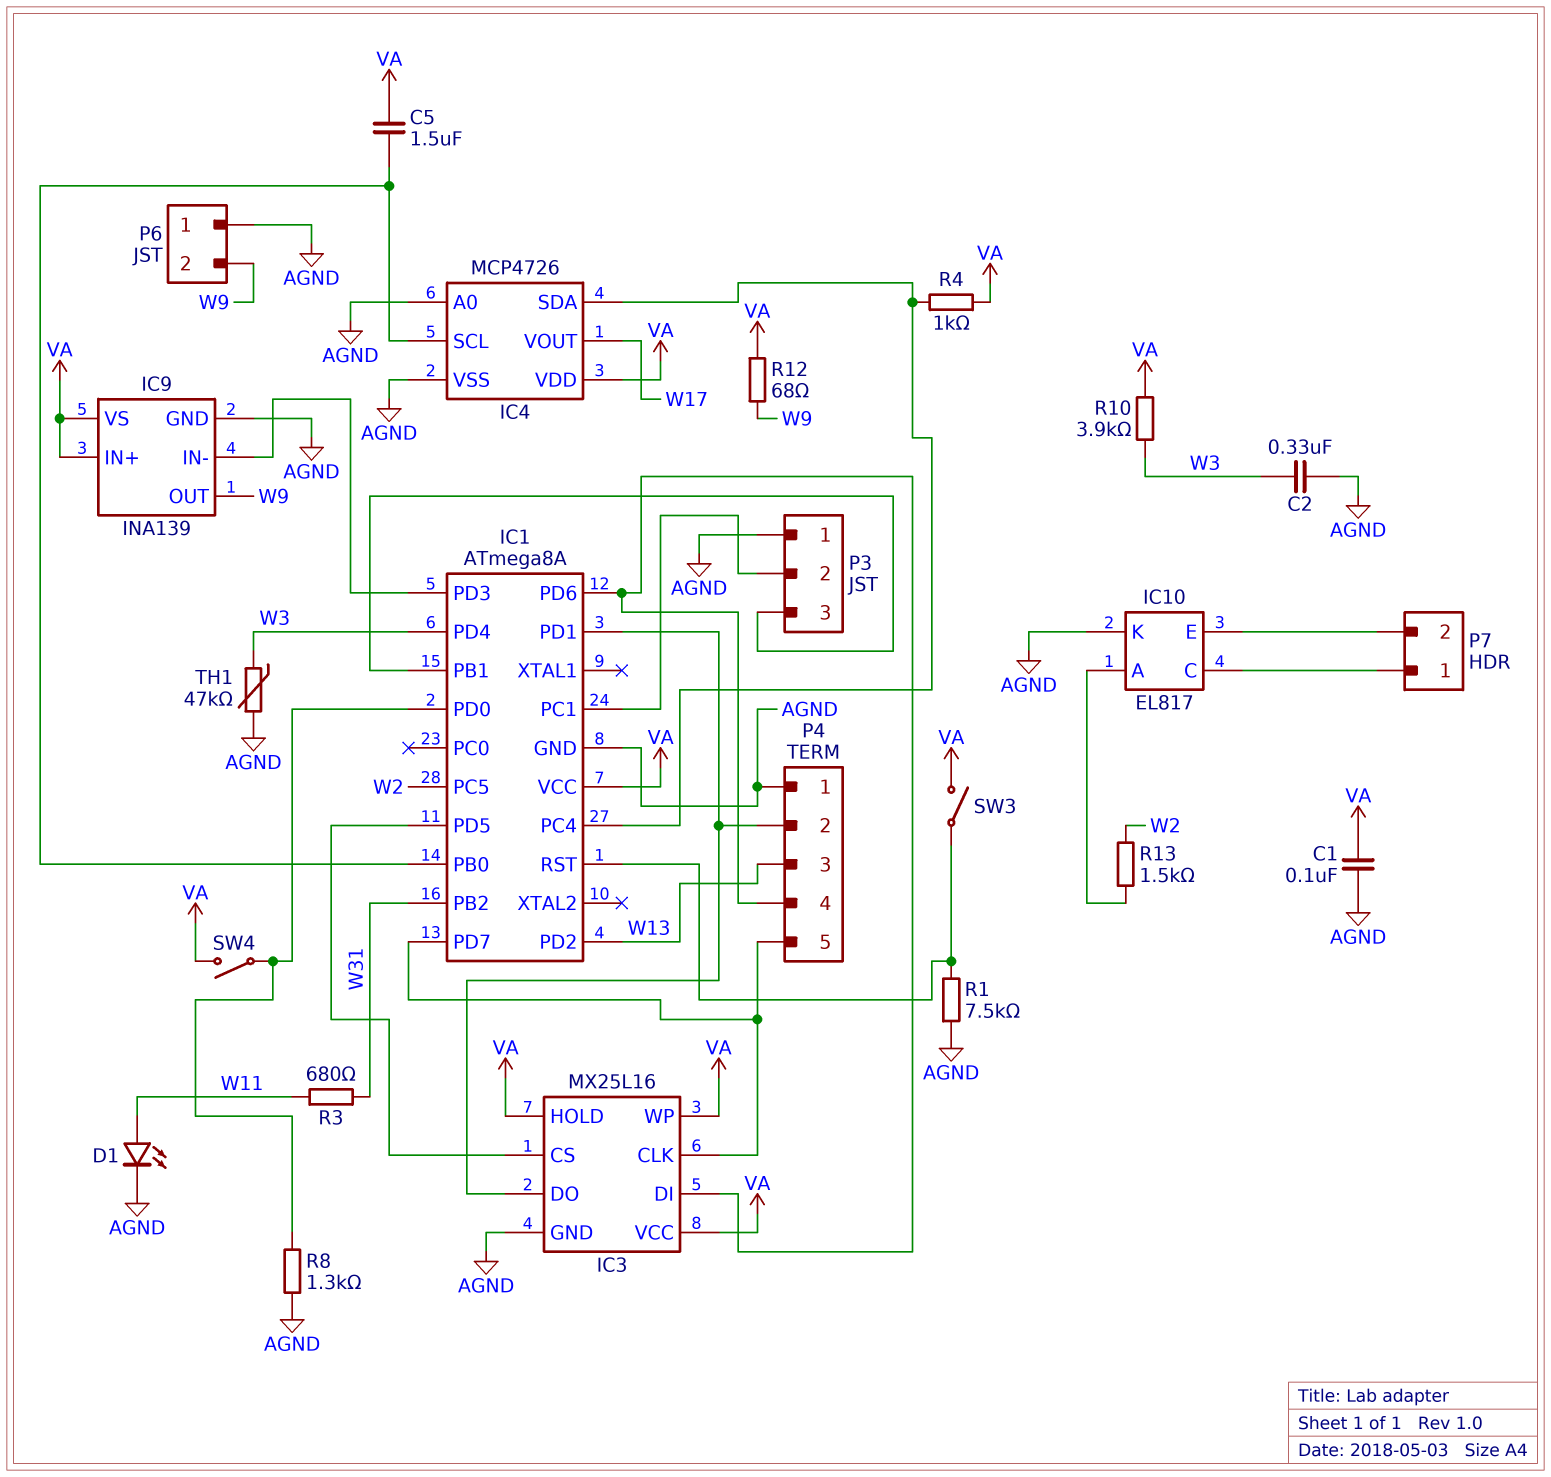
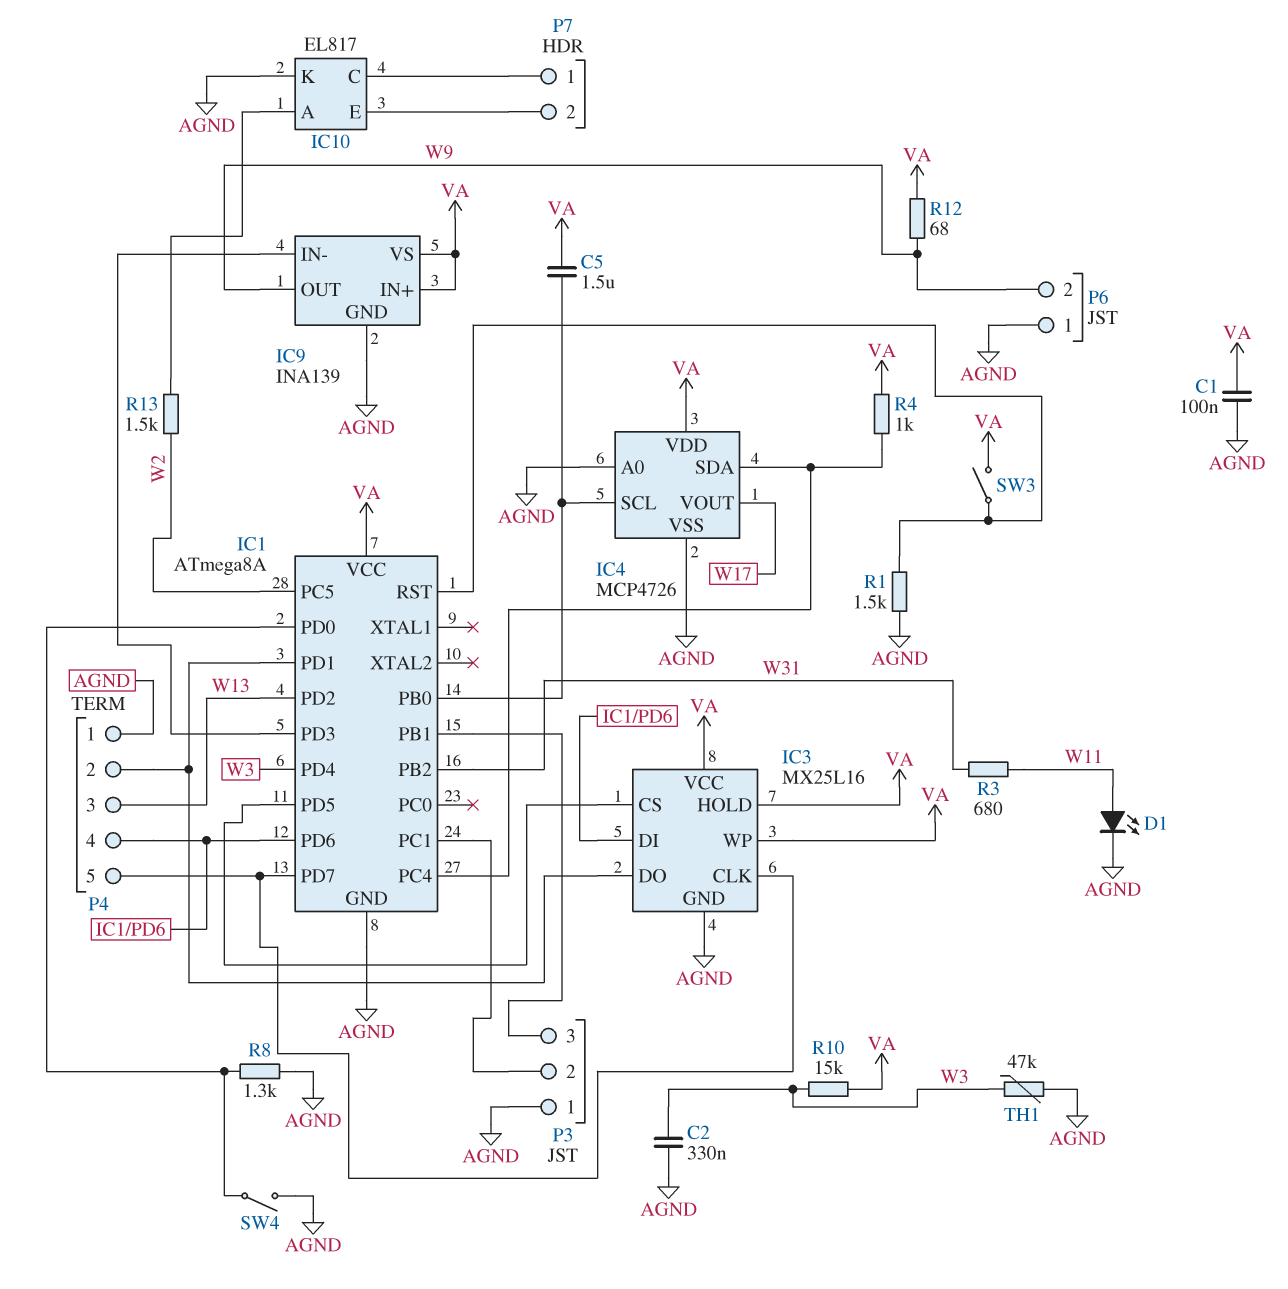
R1: 7.5k (AGND, IC1/RST) -> 1.5k (AGND, IC1/RST)
R10: 3.9k (VA, W3) -> 15k (VA, W3)
SW4: switch (IC1/PD0, VA) -> switch (AGND, IC1/PD0)

